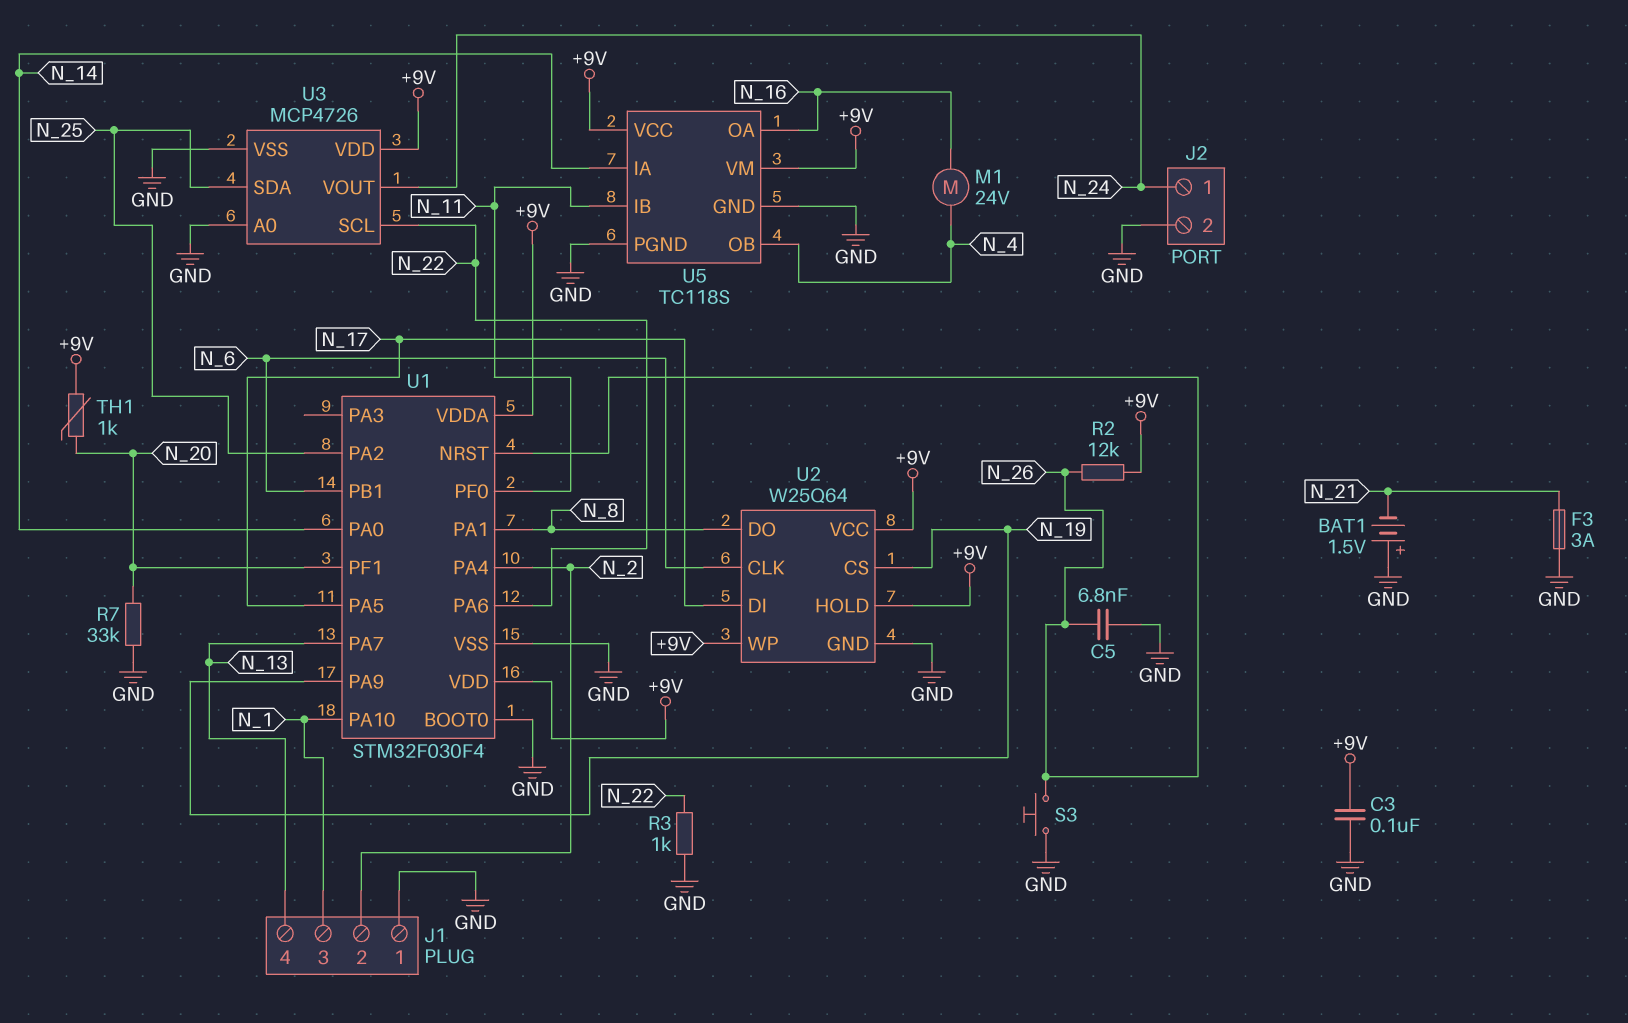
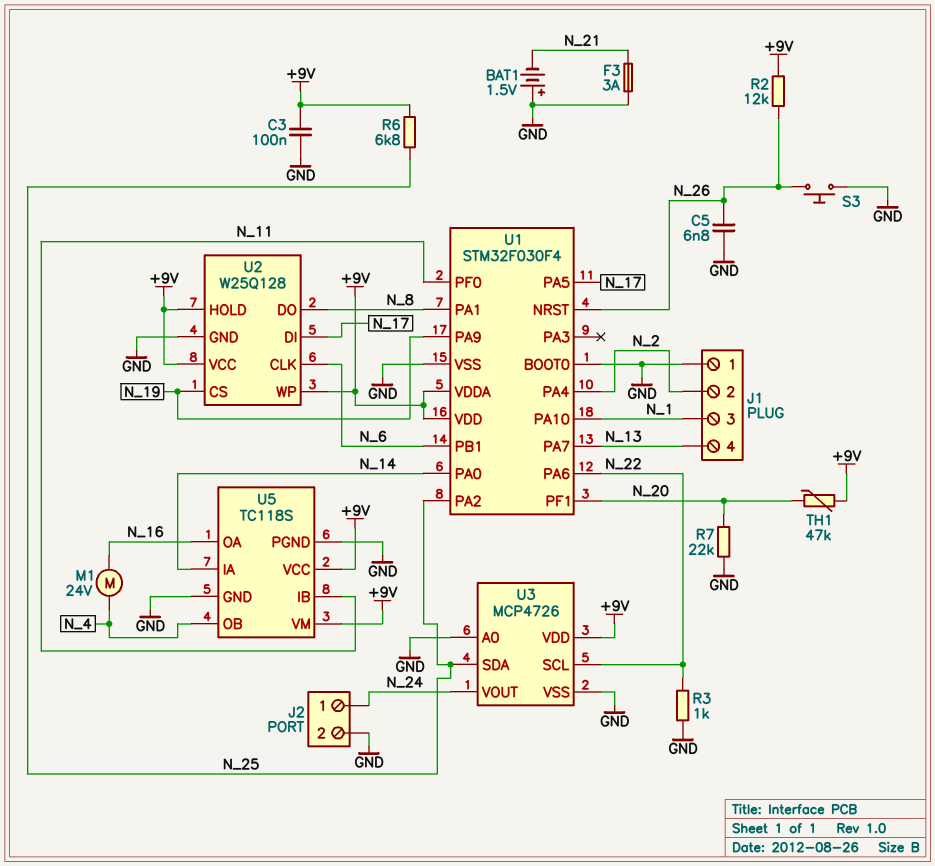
R6: none -> 6.8k (+9V, N_25)
R7: 33k (GND, N_20) -> 22k (GND, N_20)
TH1: 1k (+9V, N_20) -> 47k (+9V, N_20)
U2: W25Q64 -> W25Q128

